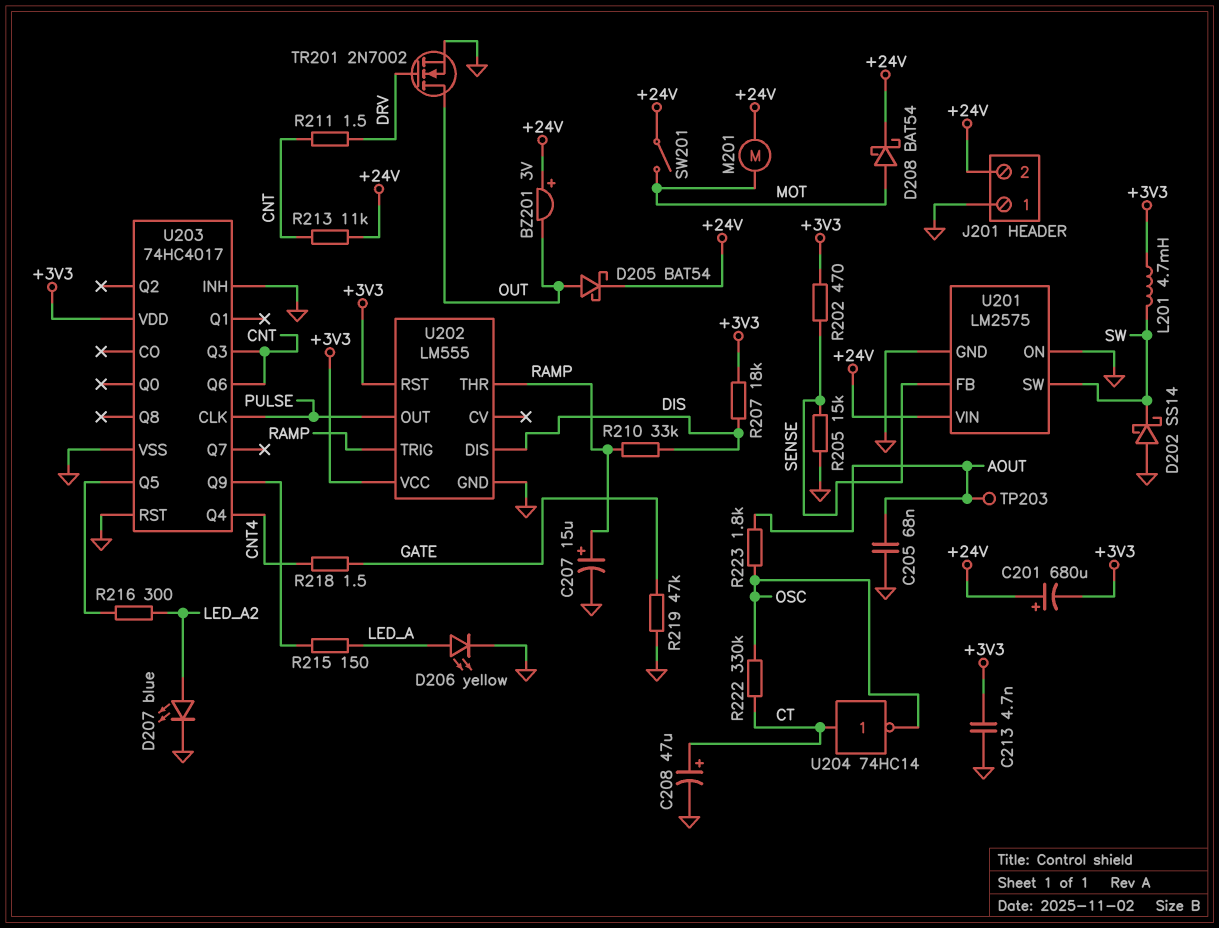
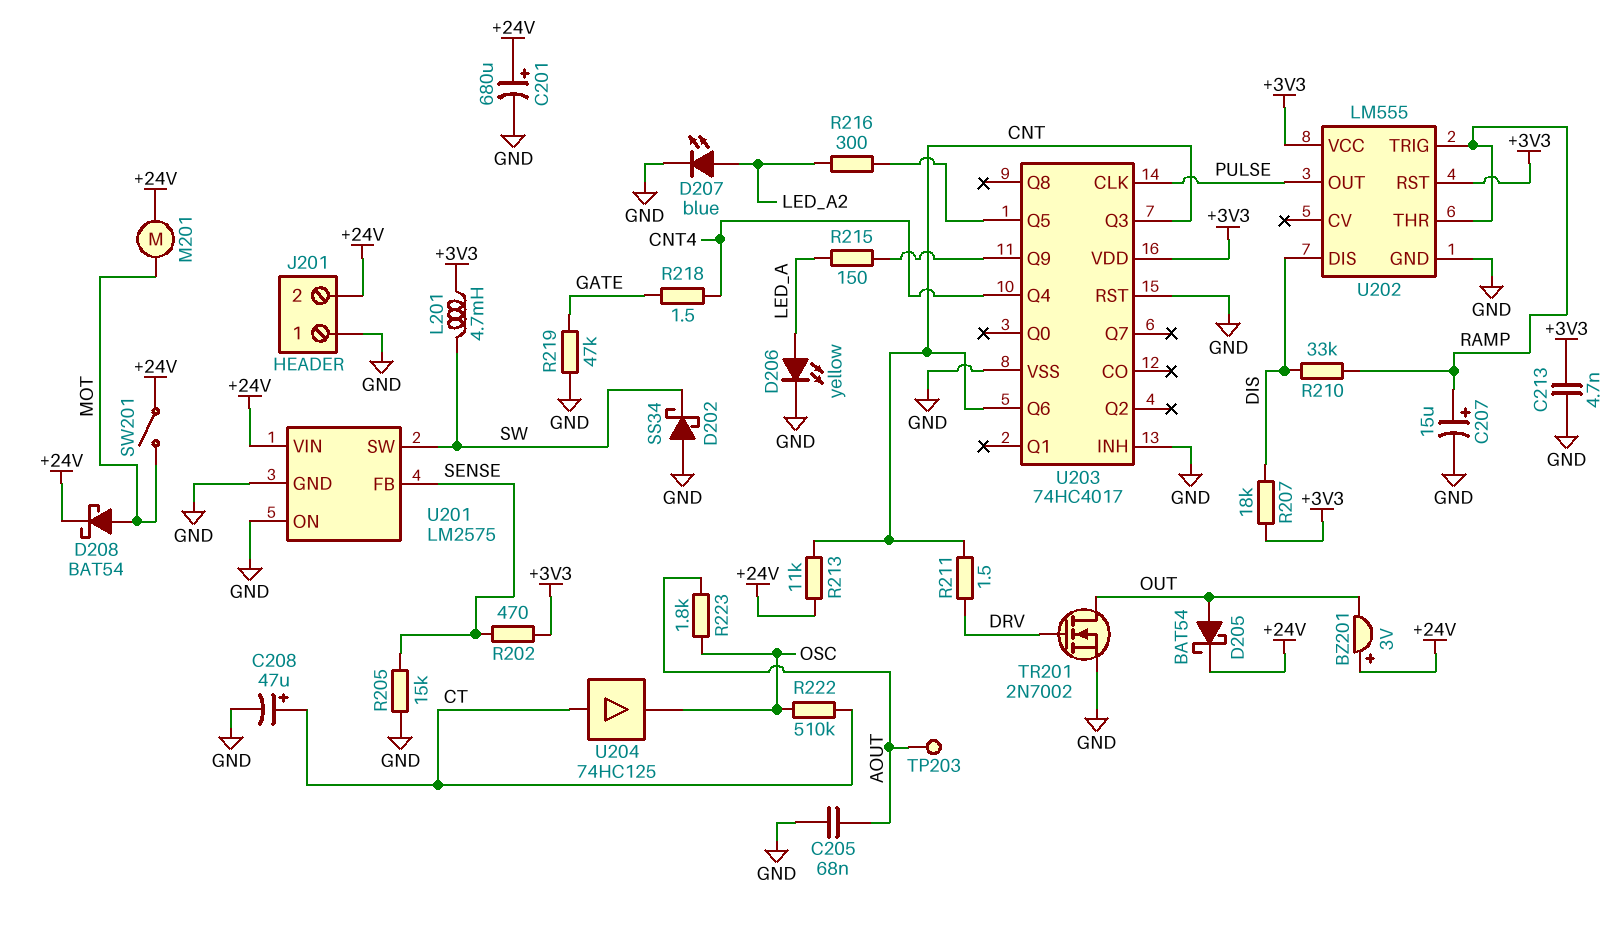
C201: 680uF (plus +24V, minus +3V3) -> 680uF (plus +24V, minus GND)
D202: schottky SS14 (A GND, K SW) -> schottky SS34 (A GND, K SW)
R222: 330k (CT, OSC) -> 510k (CT, OSC)
U204: NOT 74HC14 (in CT, out OSC) -> buffer 74HC125 (in CT, out OSC)

